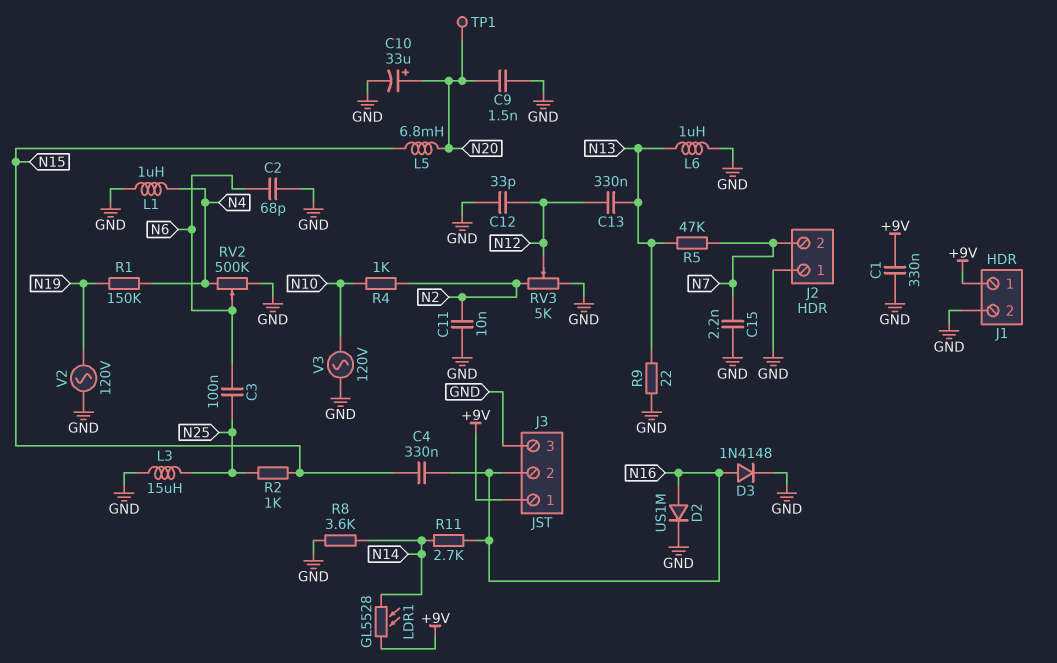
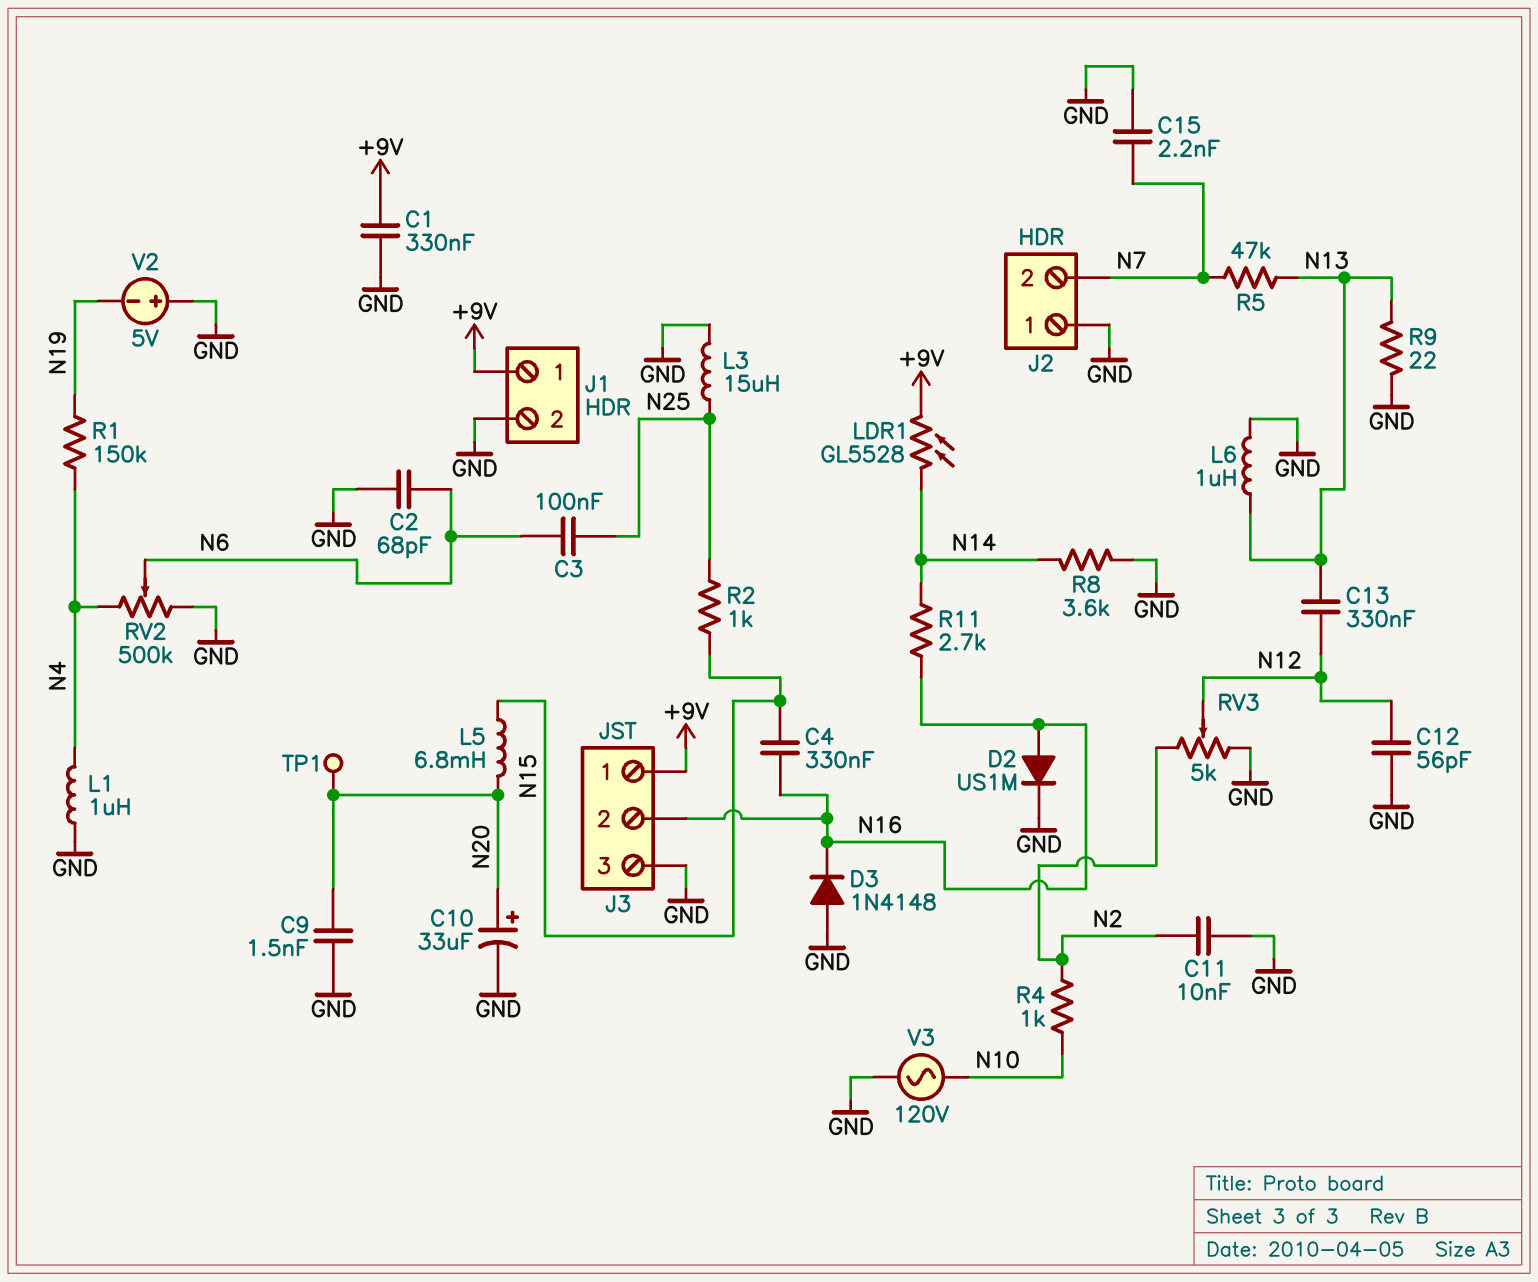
C12: 33pF (GND, N12) -> 56pF (GND, N12)
D3: diode 1N4148 (A N16, K GND) -> diode 1N4148 (A GND, K N16)
V2: AC 120V (GND, N19) -> 5V (plus GND, minus N19)

